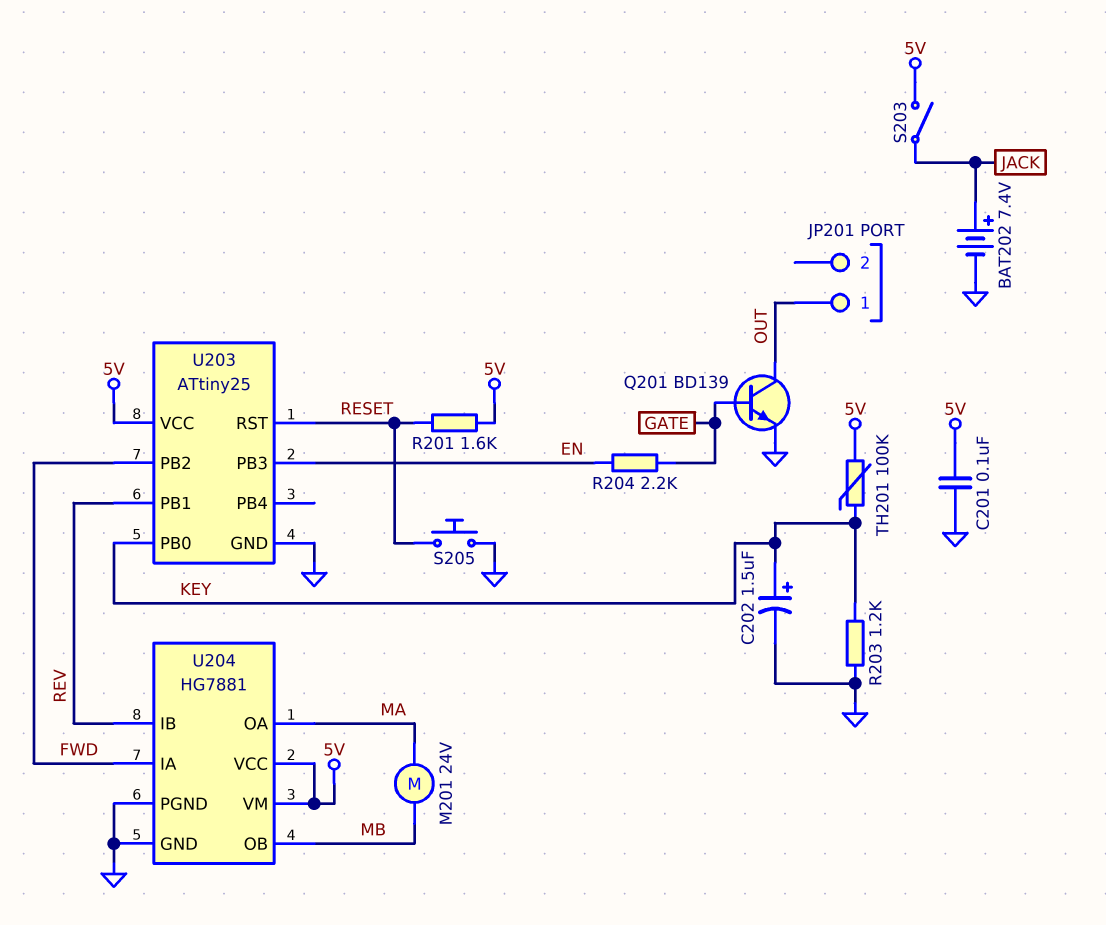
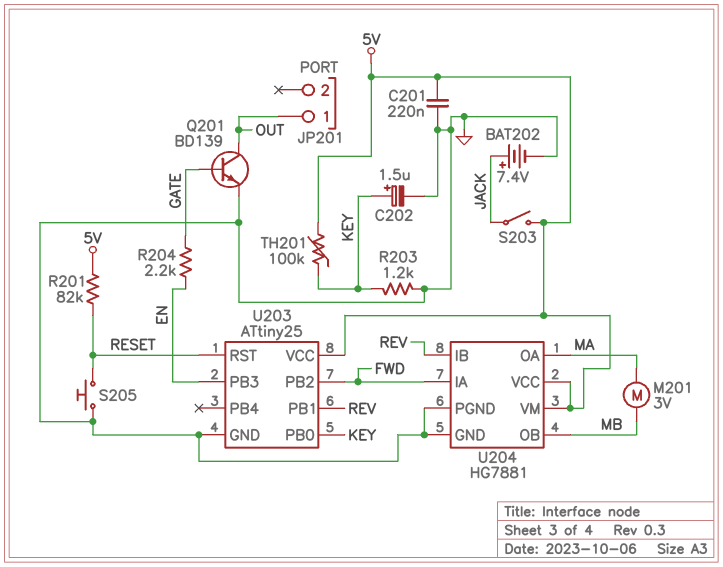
C201: 100nF (5V, GND) -> 220nF (5V, GND)
M201: motor 24V (MA, MB) -> motor 3V (MA, MB)
R201: 1.6k (5V, RESET) -> 82k (5V, RESET)

